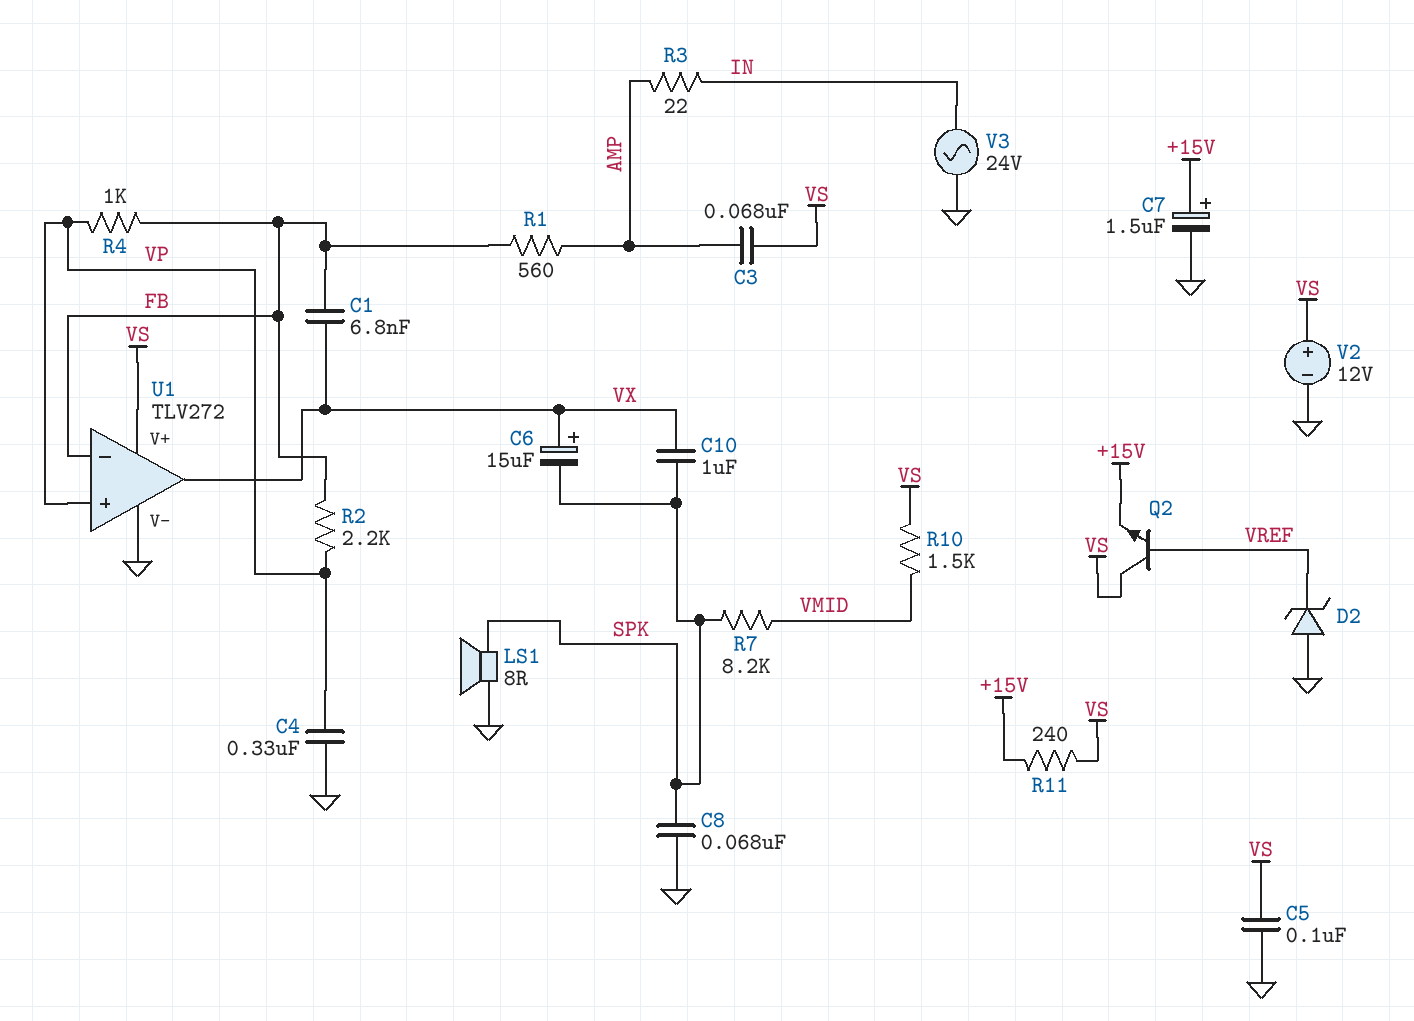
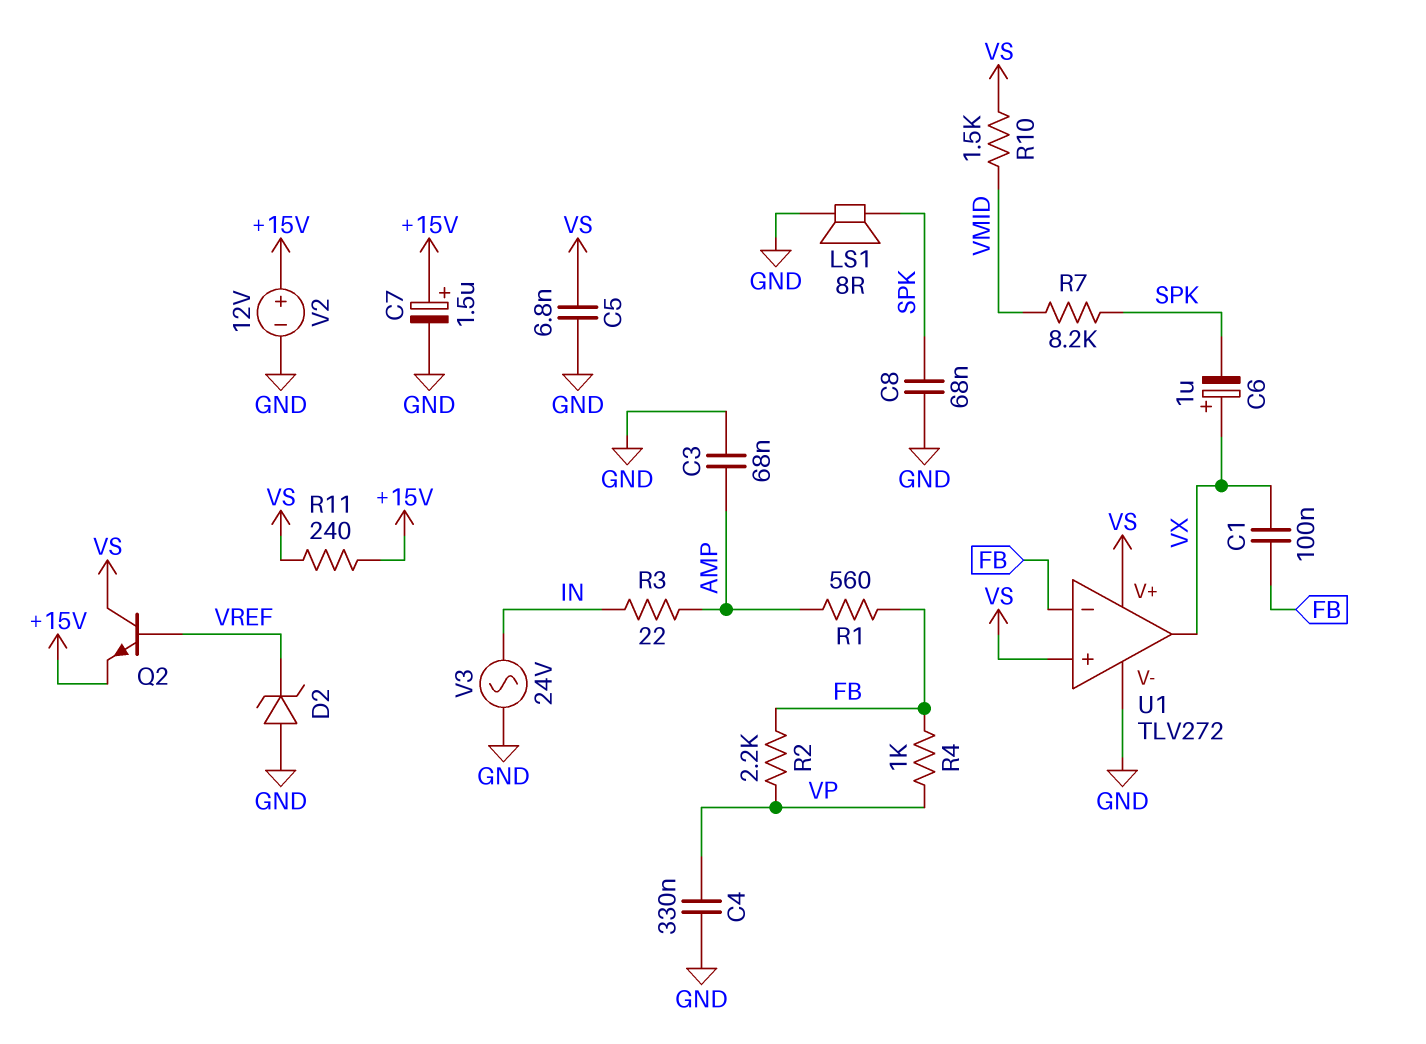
C1: 6.8nF (FB, VX) -> 100nF (FB, VX)
C3: 68nF (AMP, VS) -> 68nF (AMP, GND)
C5: 100nF (GND, VS) -> 6.8nF (GND, VS)
C6: 15uF (plus VX, minus SPK) -> 1uF (plus VX, minus SPK)
C10: 1uF (SPK, VX) -> none
U1 pin in+: VP -> VS
V2: 12V (plus VS, minus GND) -> 12V (plus +15V, minus GND)

